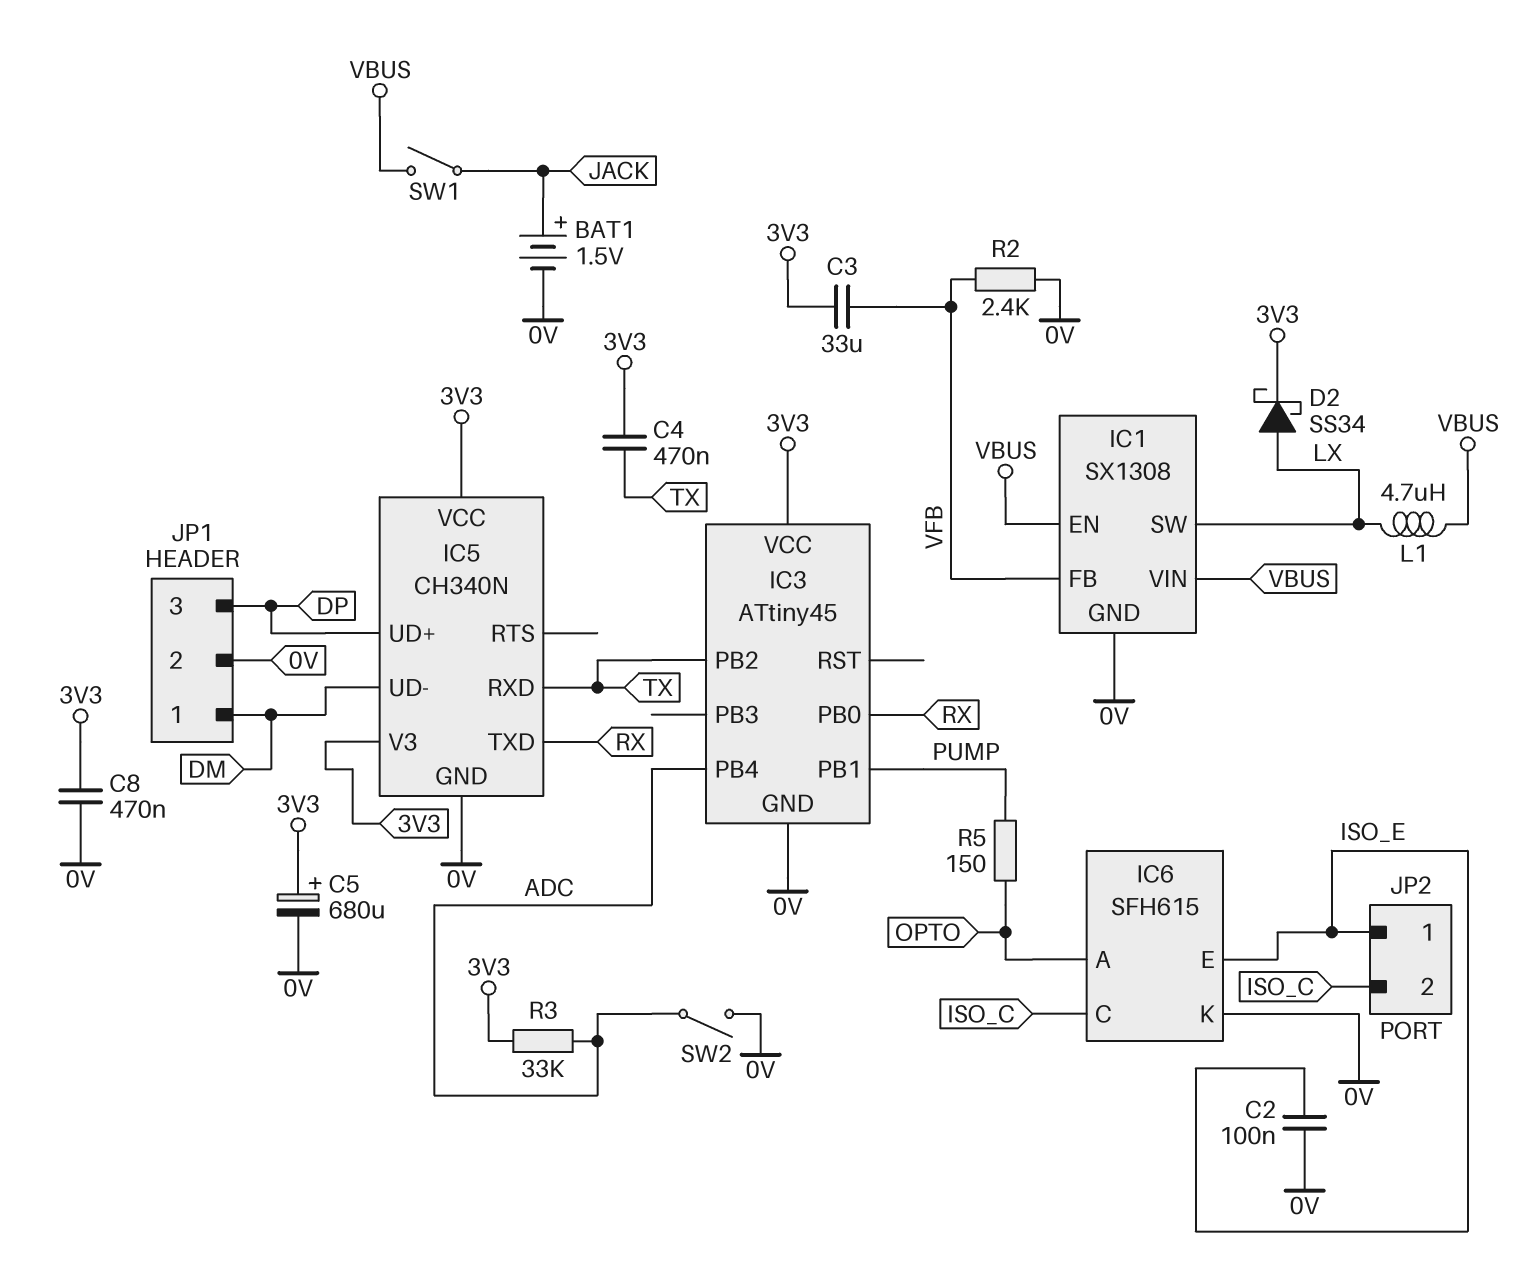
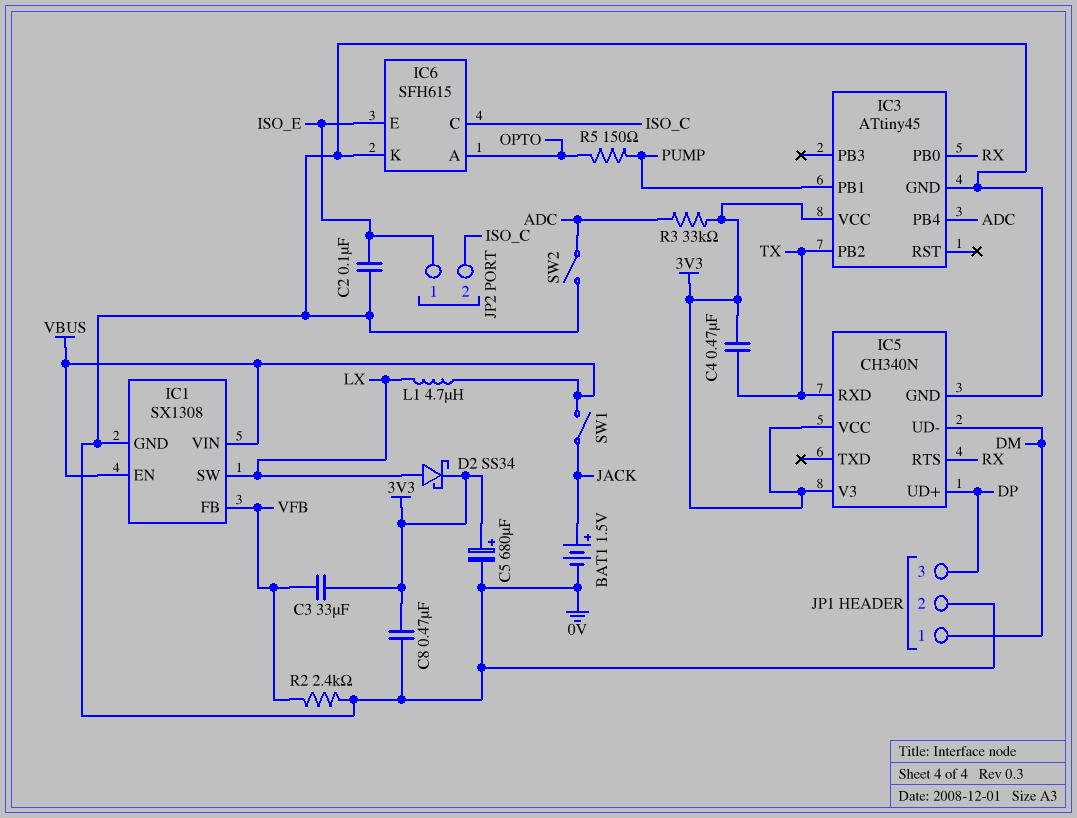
IC5 pin RTS: none -> RX
IC5 pin TXD: RX -> none

